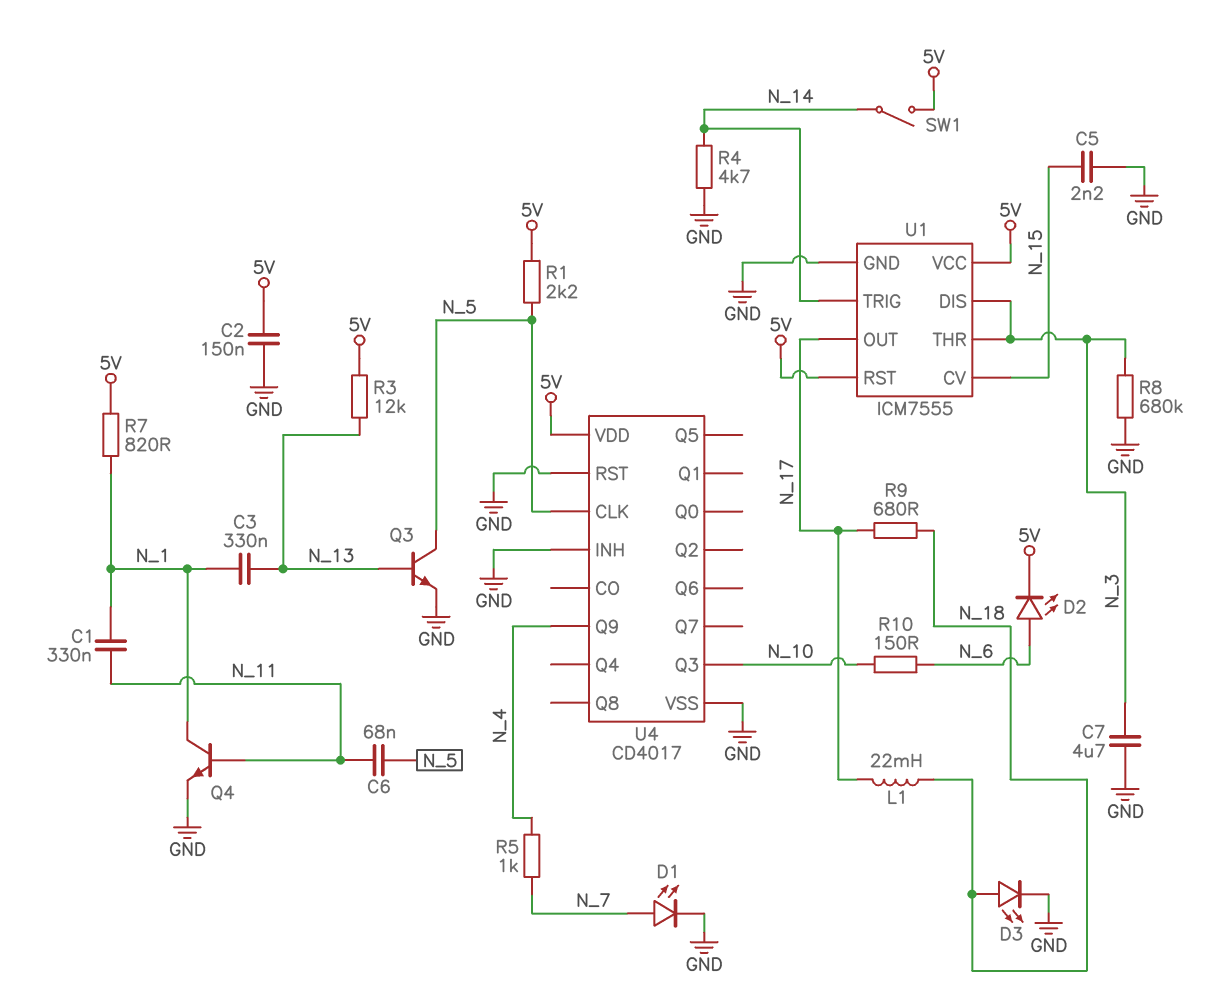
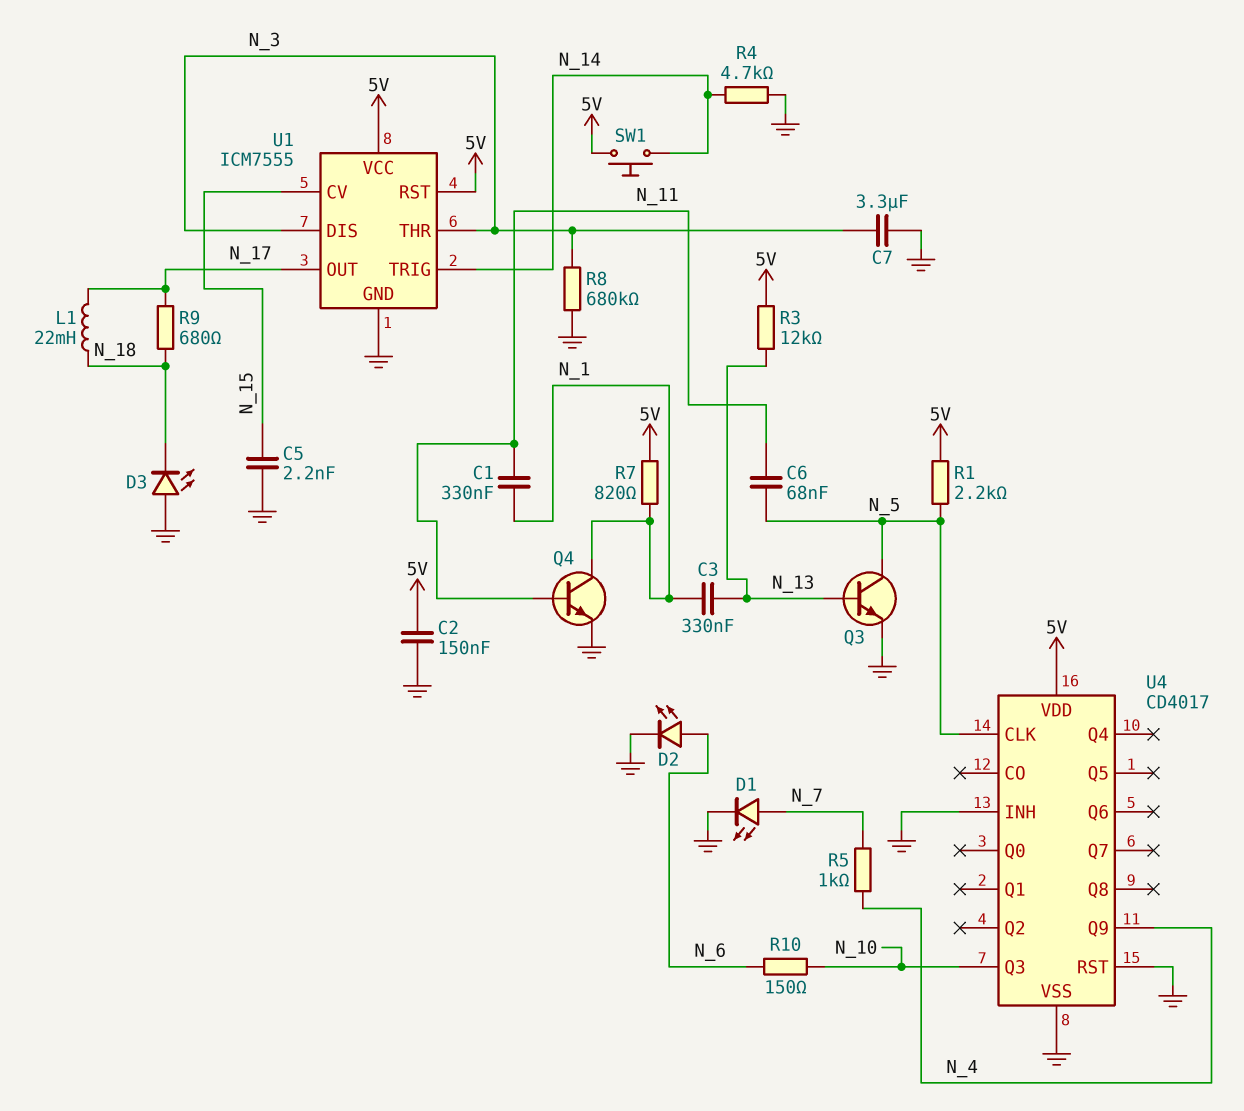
C7: 4.7uF (GND, N_3) -> 3.3uF (GND, N_3)
D2: LED (A N_6, K 5V) -> LED (A N_6, K GND)
D3: LED (A N_18, K GND) -> LED (A GND, K N_18)
SW1: switch (5V, N_14) -> button (5V, N_14)

